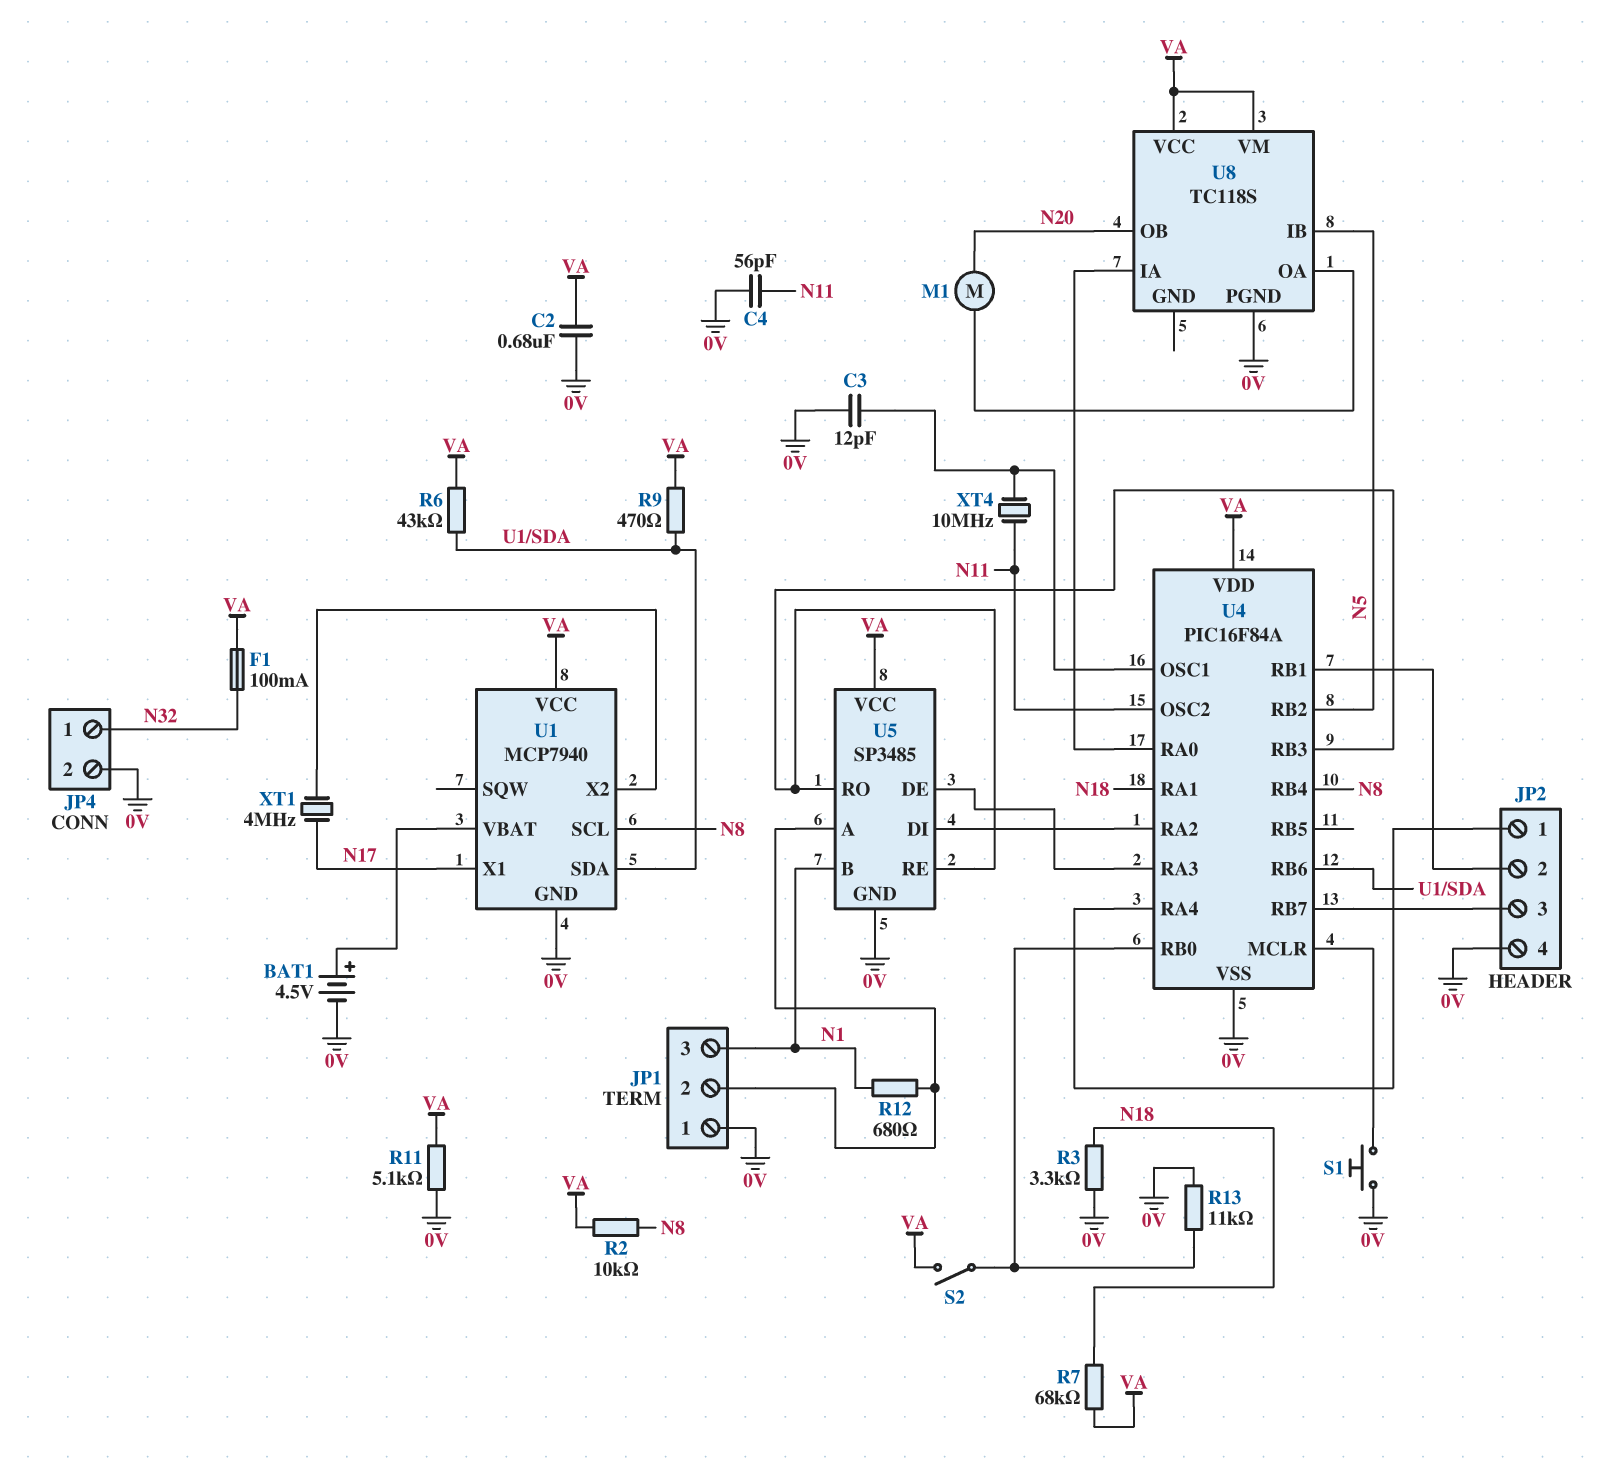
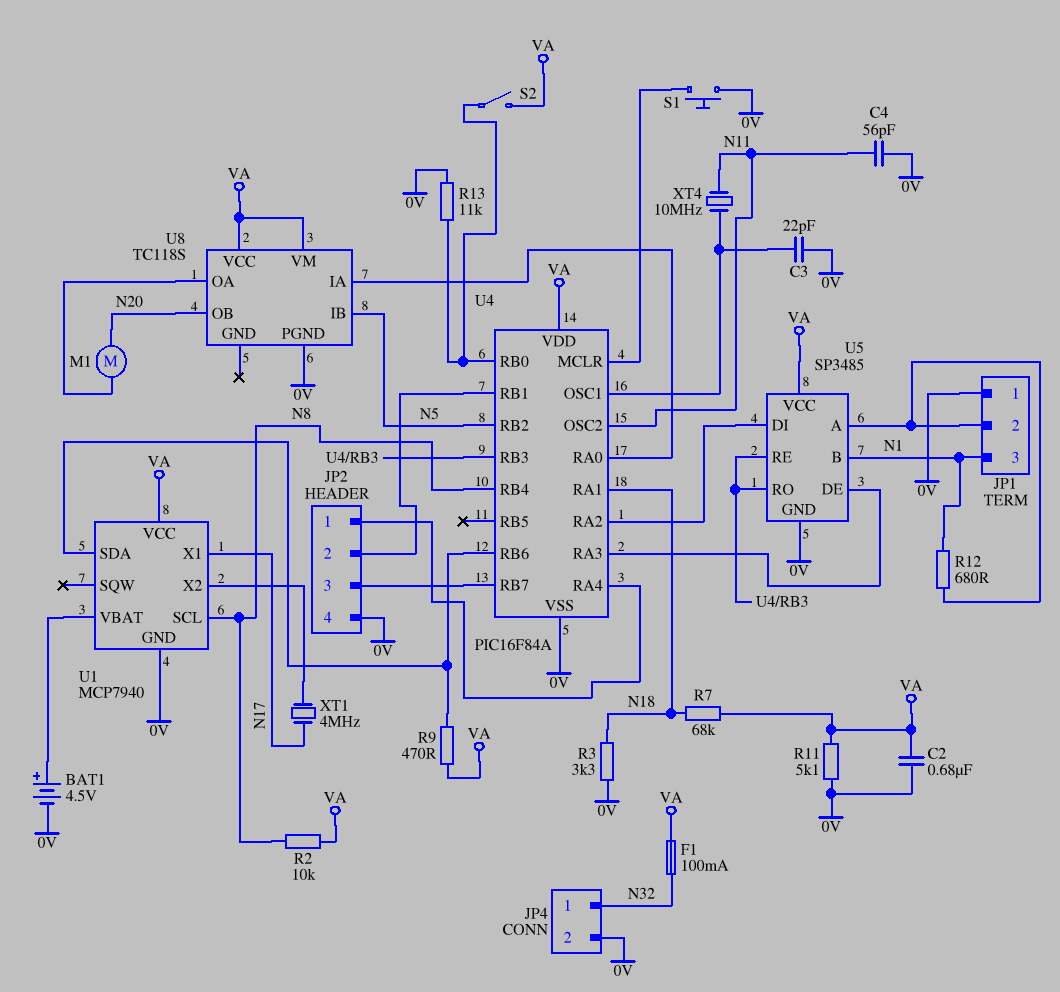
C3: 12pF (0V, U4/OSC1) -> 22pF (0V, U4/OSC1)
R6: 43k (U1/SDA, VA) -> none

